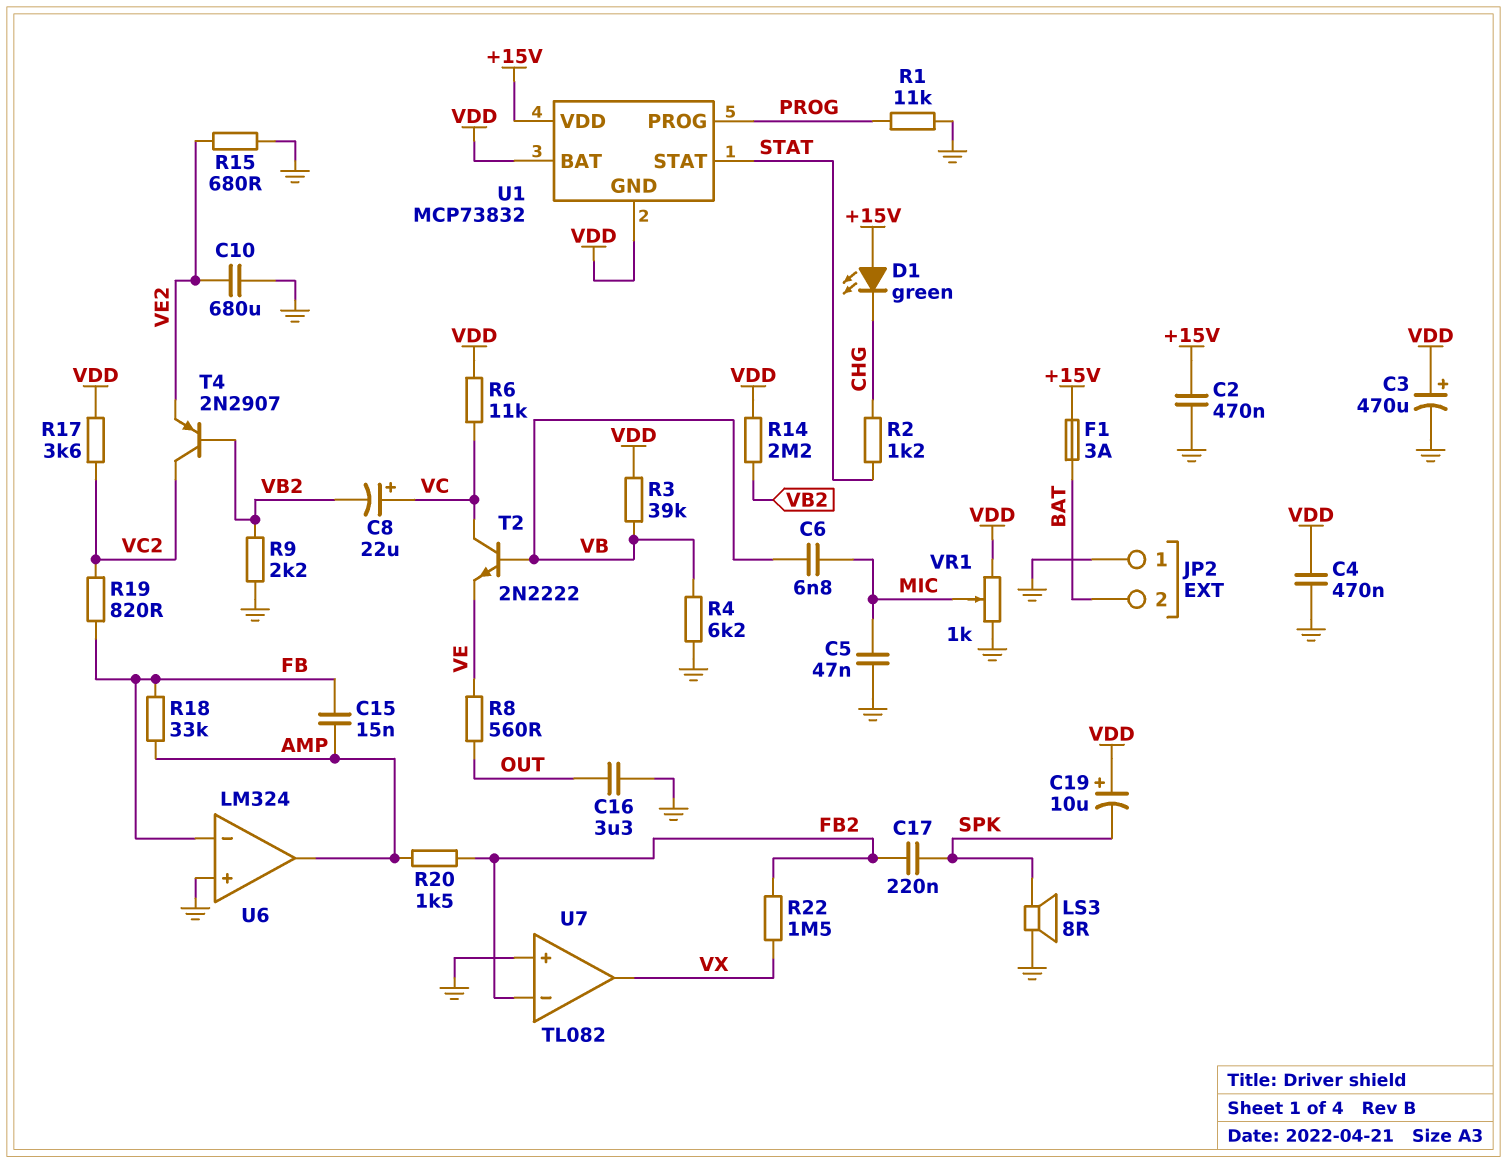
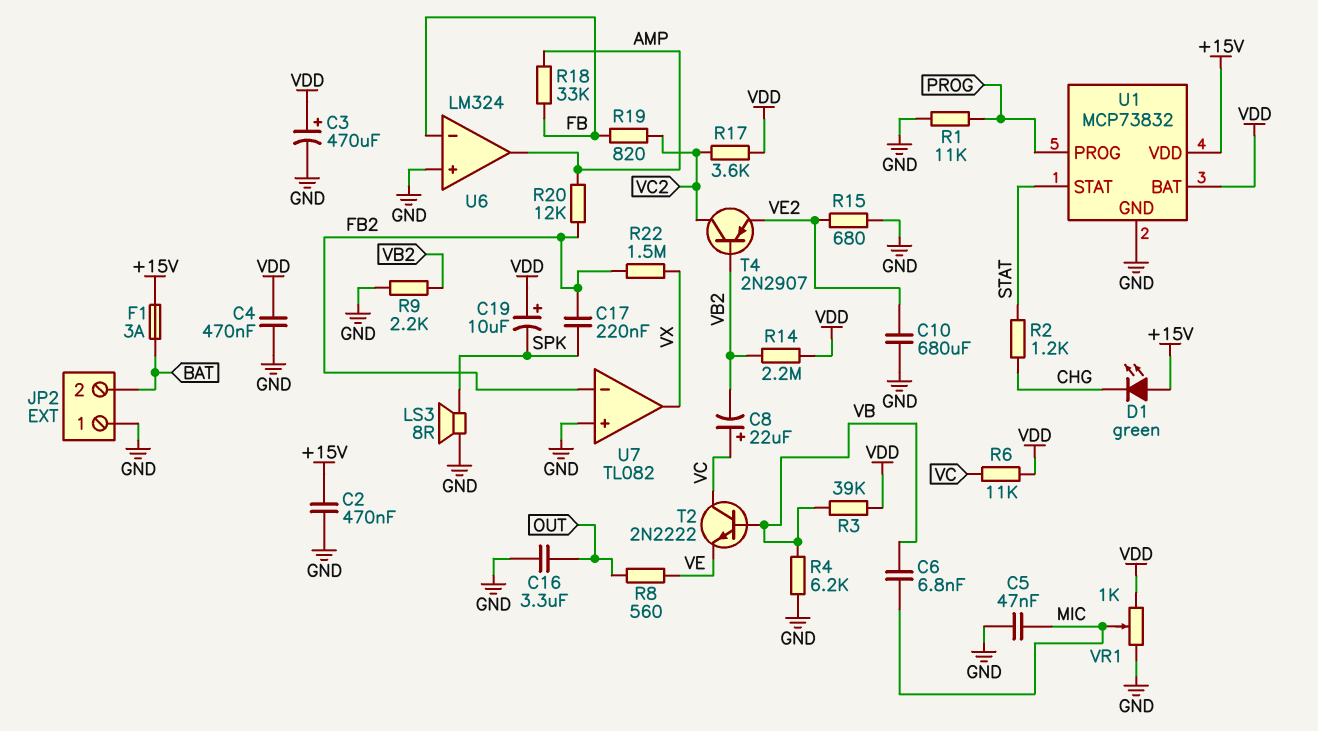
C15: 15nF (AMP, FB) -> none
R20: 1.5k (AMP, FB2) -> 12k (AMP, FB2)
U1 pin GND: VDD -> GND

